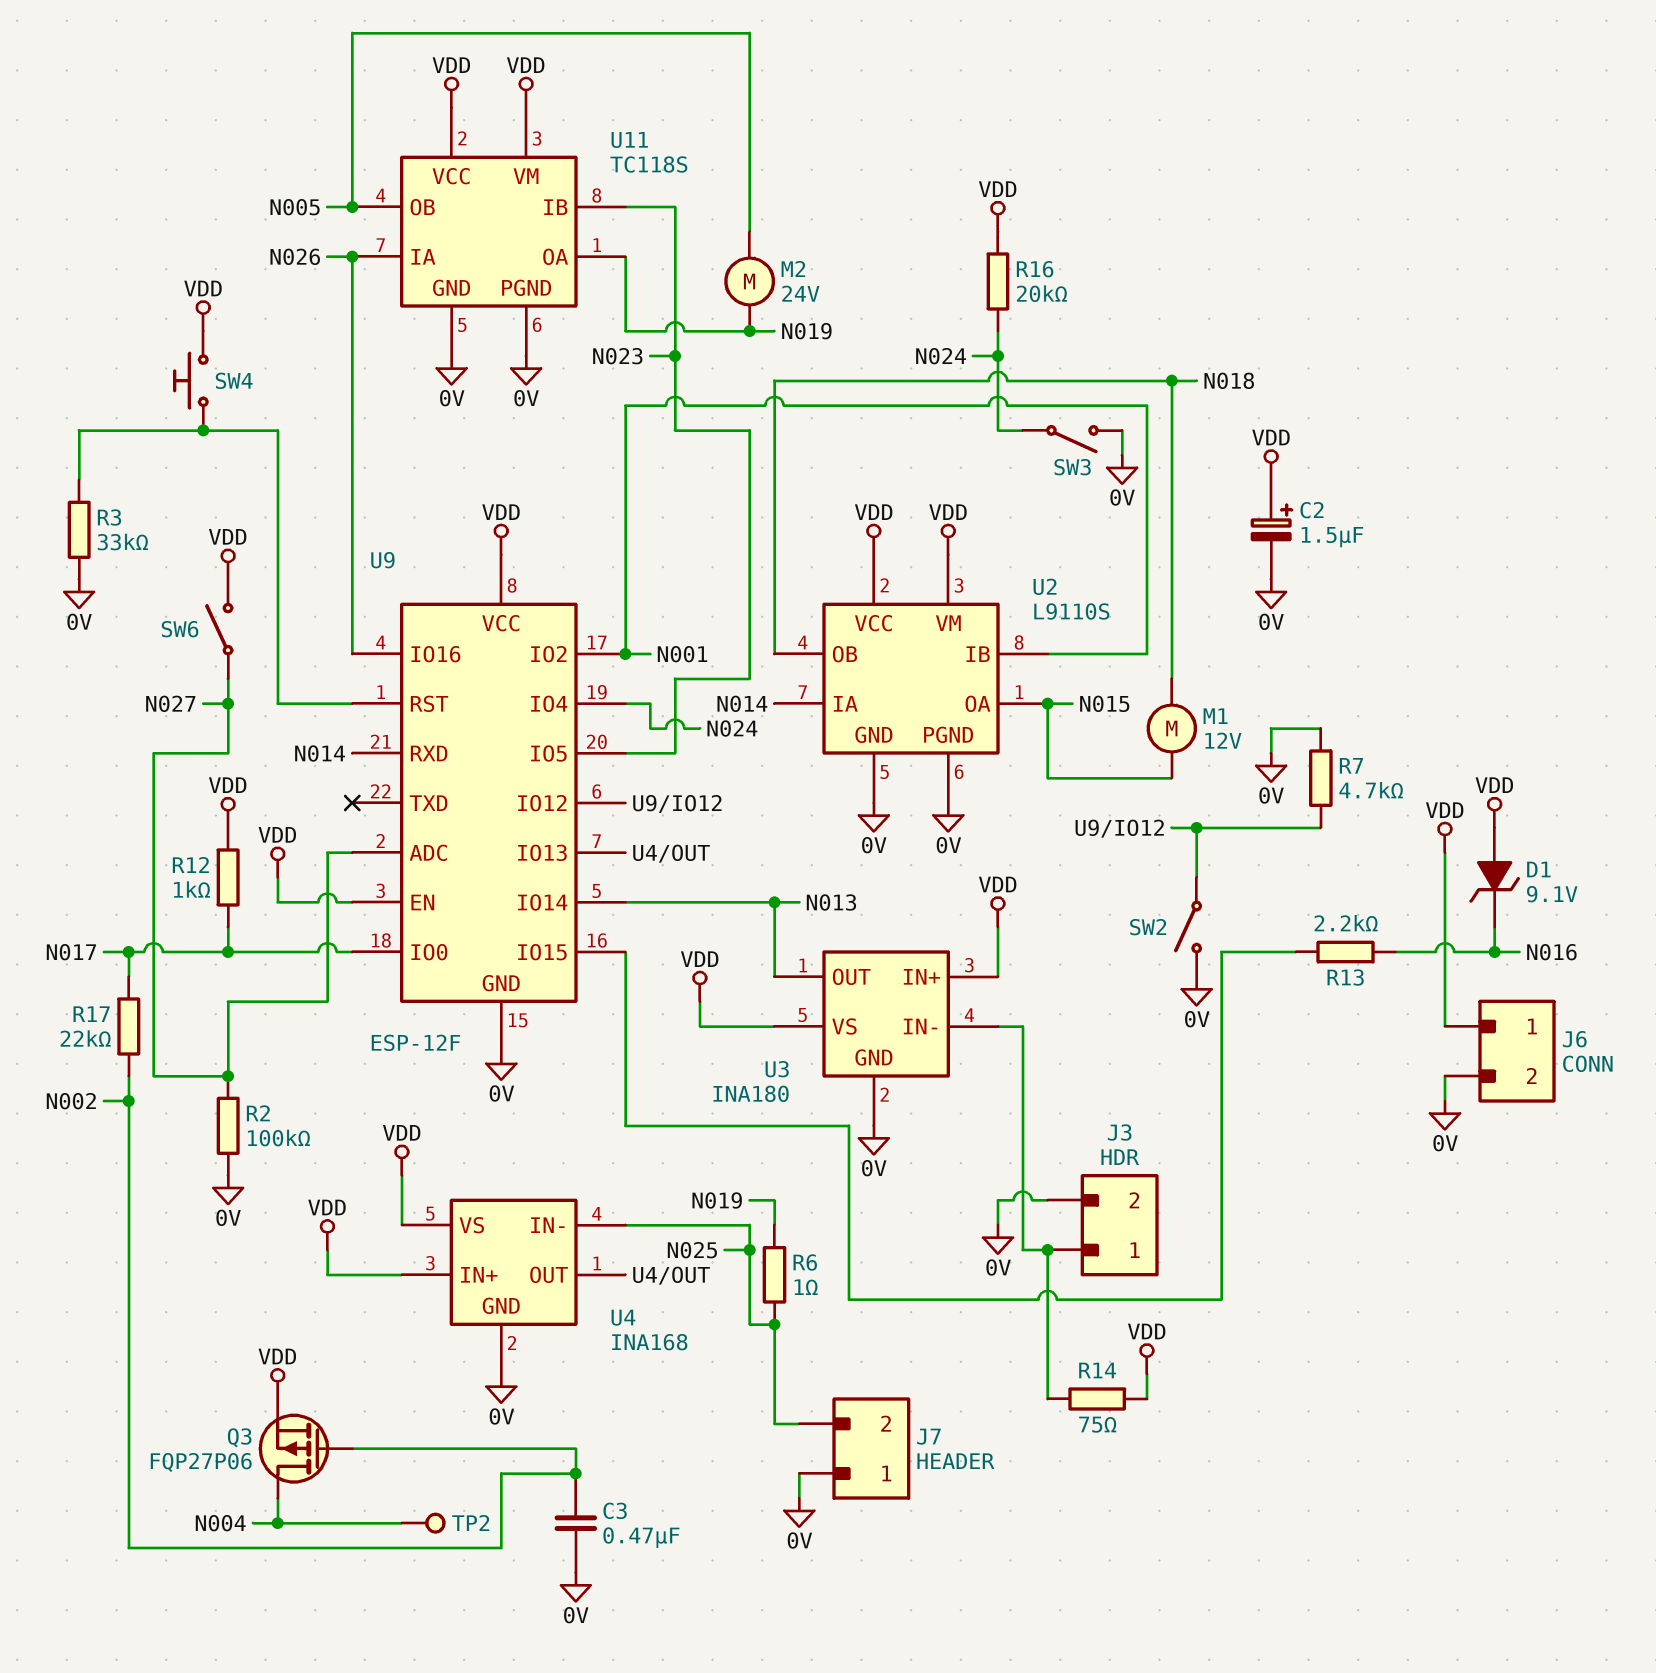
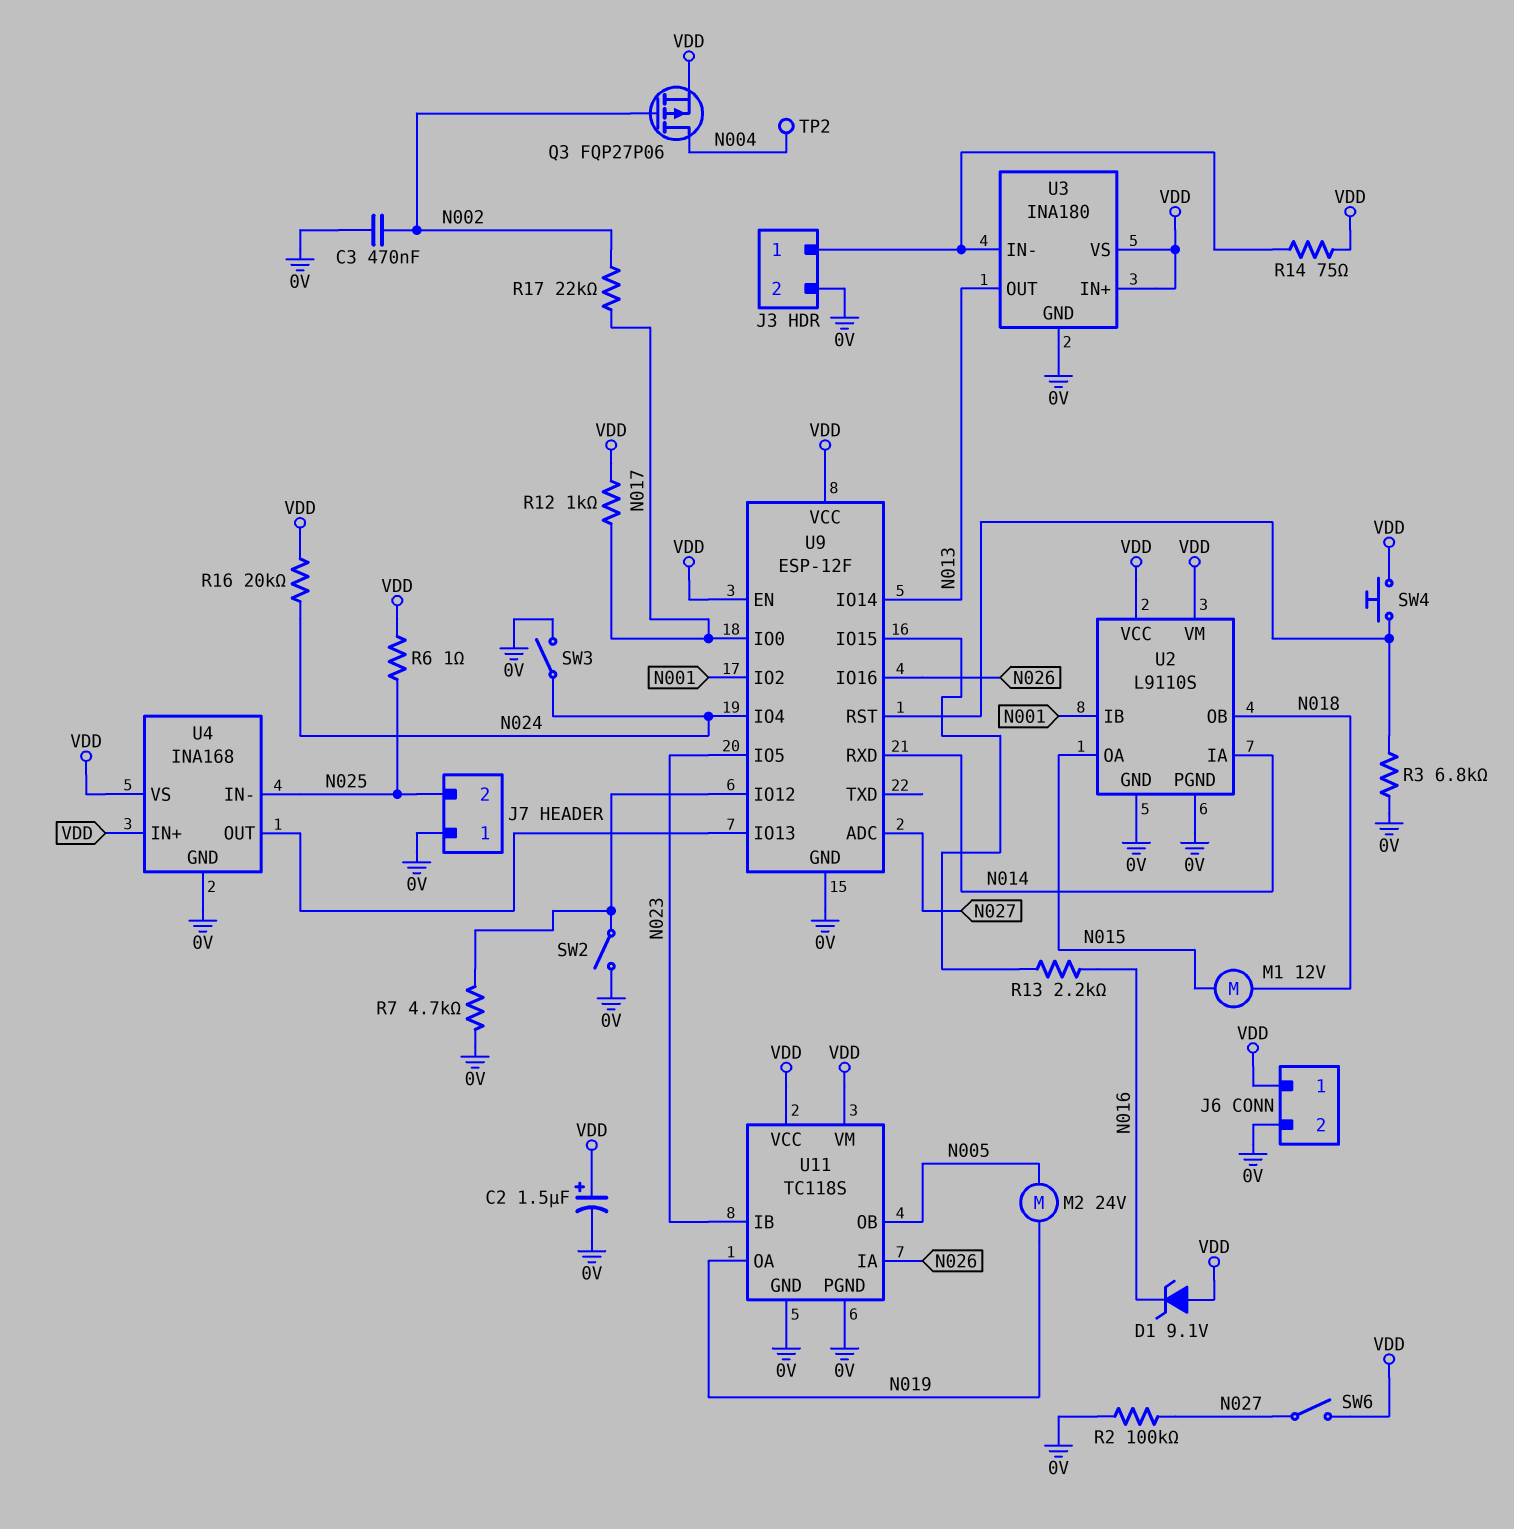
R3: 33k (0V, U9/RST) -> 6.8k (0V, U9/RST)
R6: 1 (N019, N025) -> 1 (N025, VDD)

